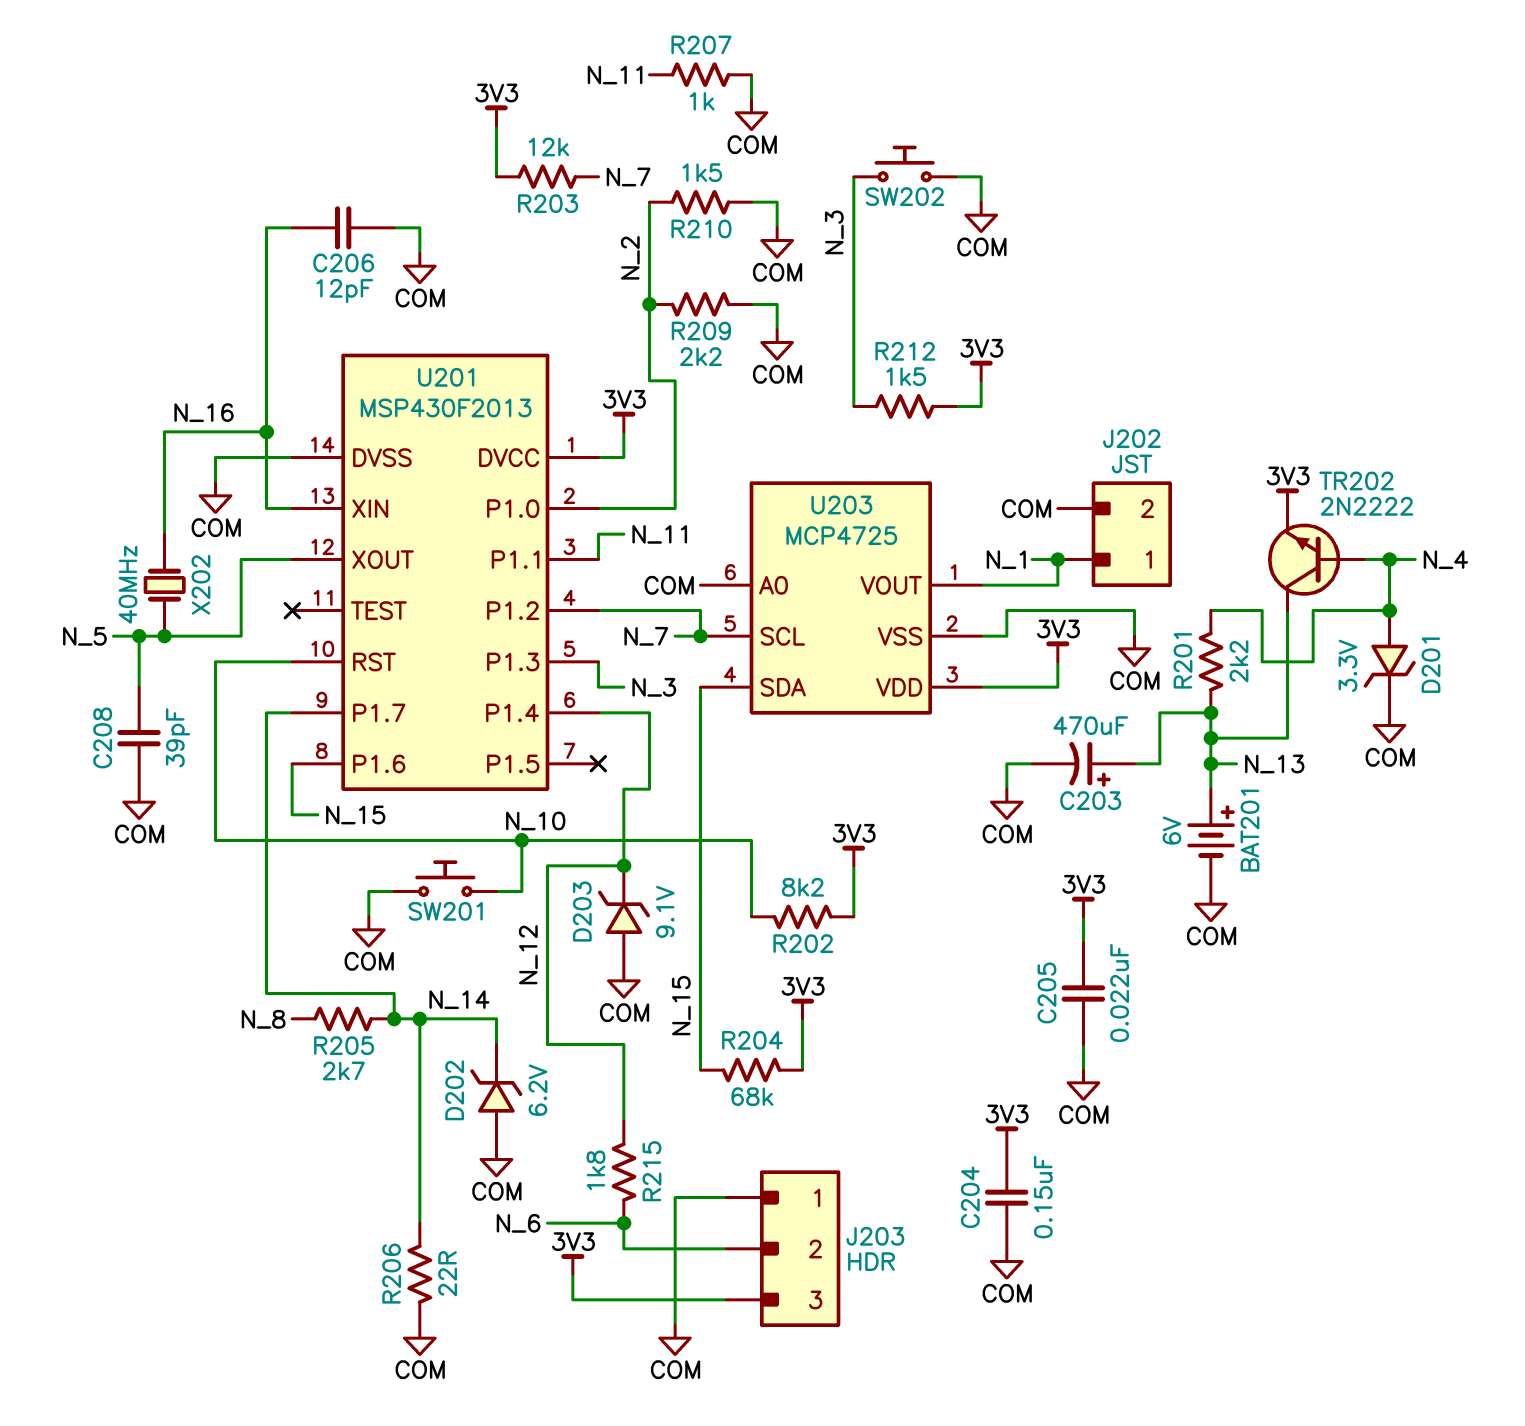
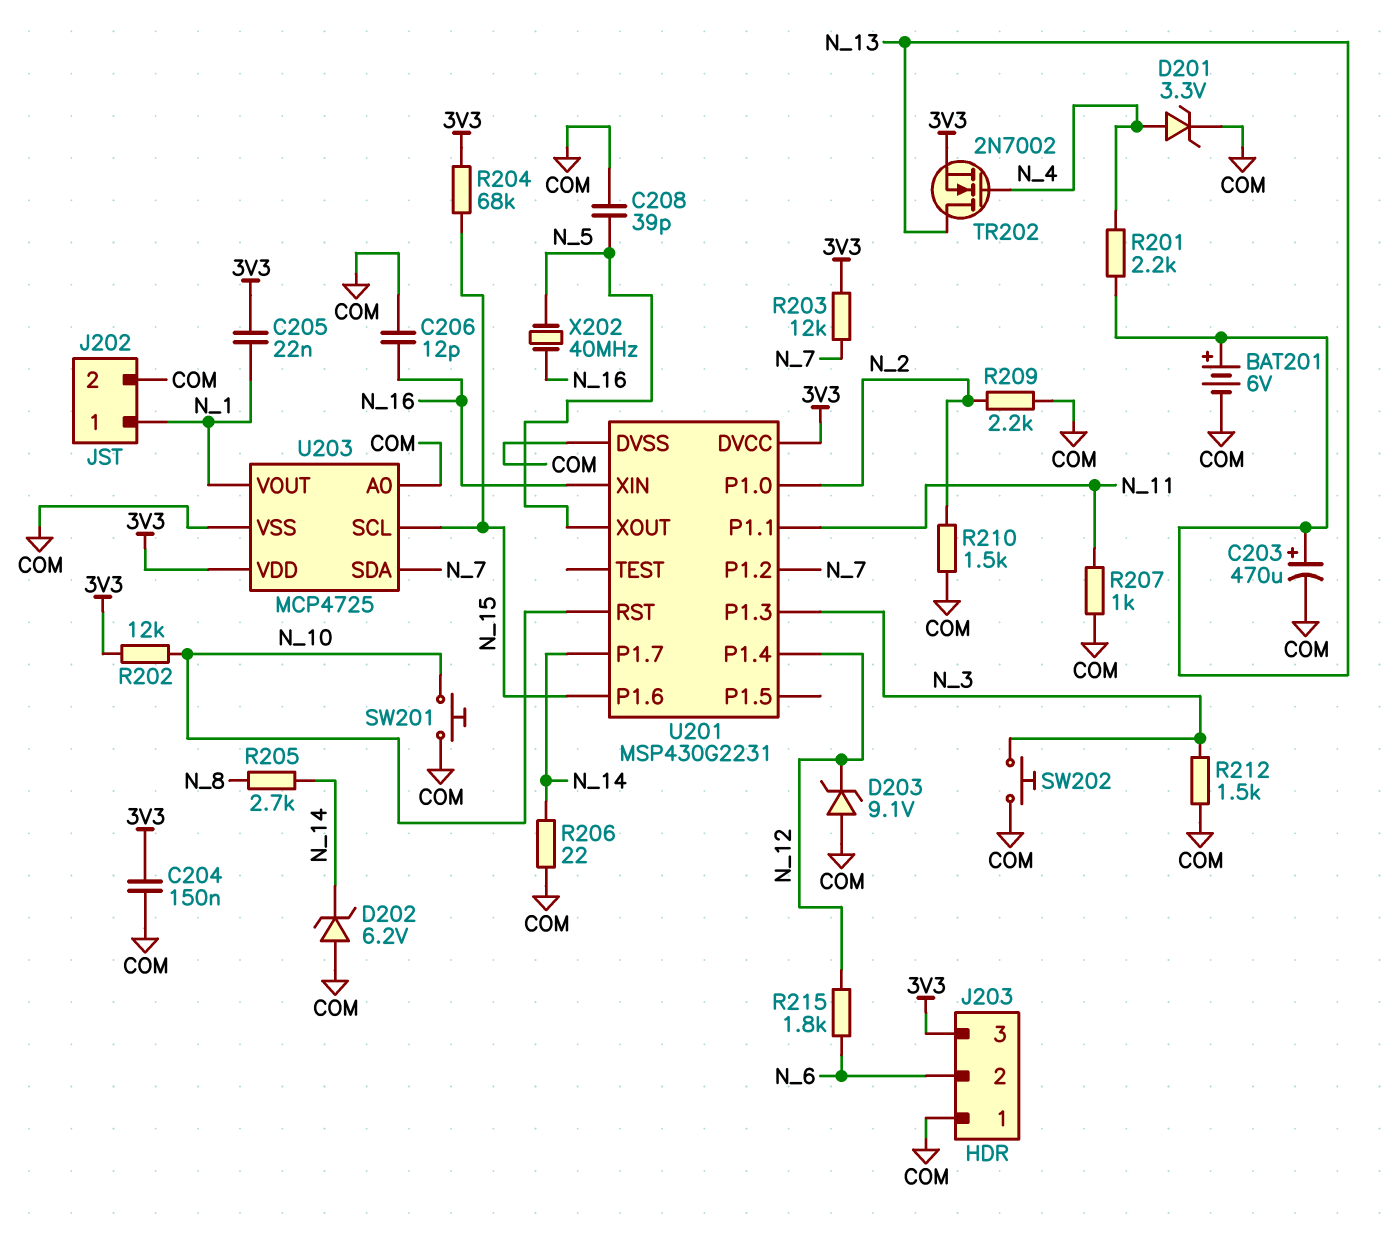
C205: 22nF (3V3, COM) -> 22nF (3V3, N_1)
R202: 8.2k (3V3, N_10) -> 12k (3V3, N_10)
R212: 1.5k (3V3, N_3) -> 1.5k (COM, N_3)
TR202: NPN 2N2222 (B N_4, C N_13, E 3V3) -> NMOS 2N7002 (G N_4, D N_13, S 3V3)
U201: MSP430F2013 -> MSP430G2231
U203 pin SCL: N_7 -> N_15
U203 pin SDA: N_15 -> N_7

